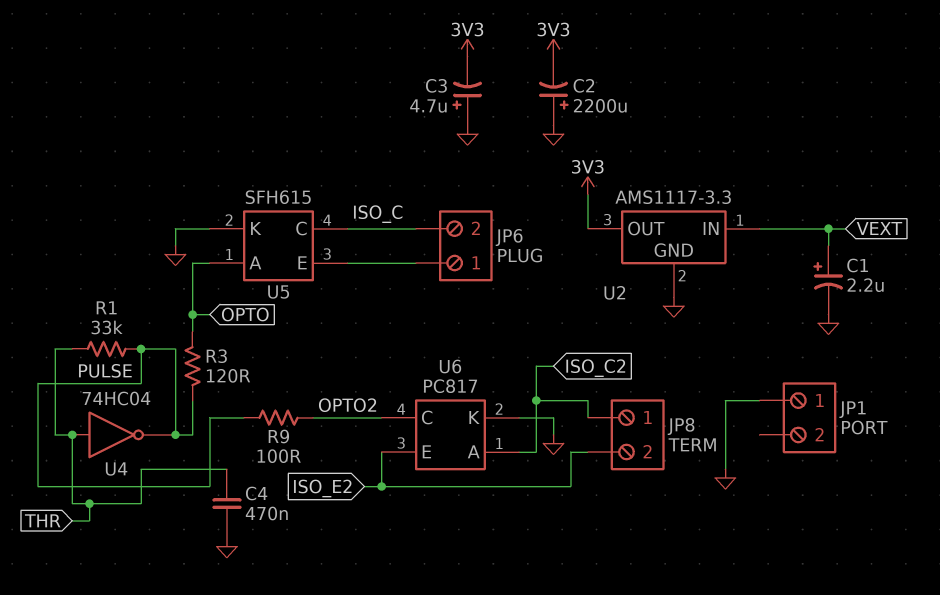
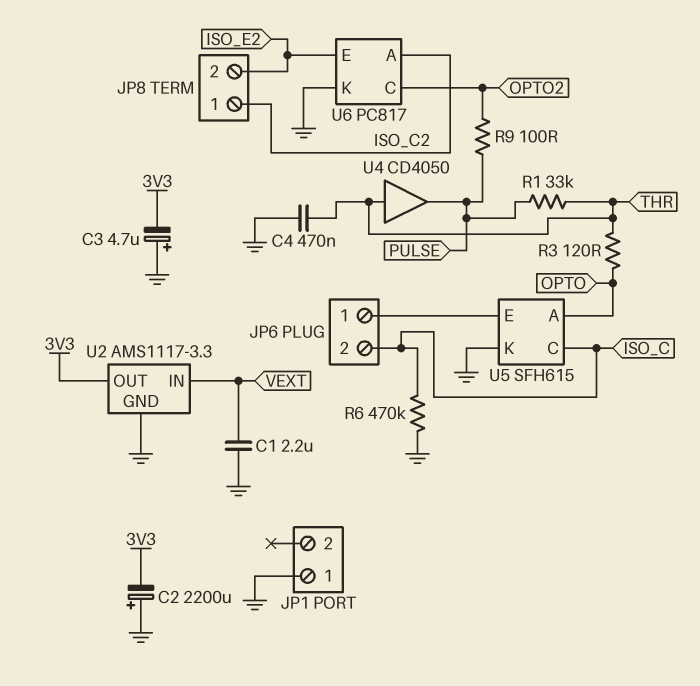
C1: 2.2uF (plus VEXT, minus GND) -> 2.2uF (GND, VEXT)
R3: 120 (OPTO, PULSE) -> 120 (OPTO, THR)
R6: none -> 470k (GND, ISO_C)
U4: NOT 74HC04 (in THR, out PULSE) -> buffer CD4050 (in THR, out PULSE)

